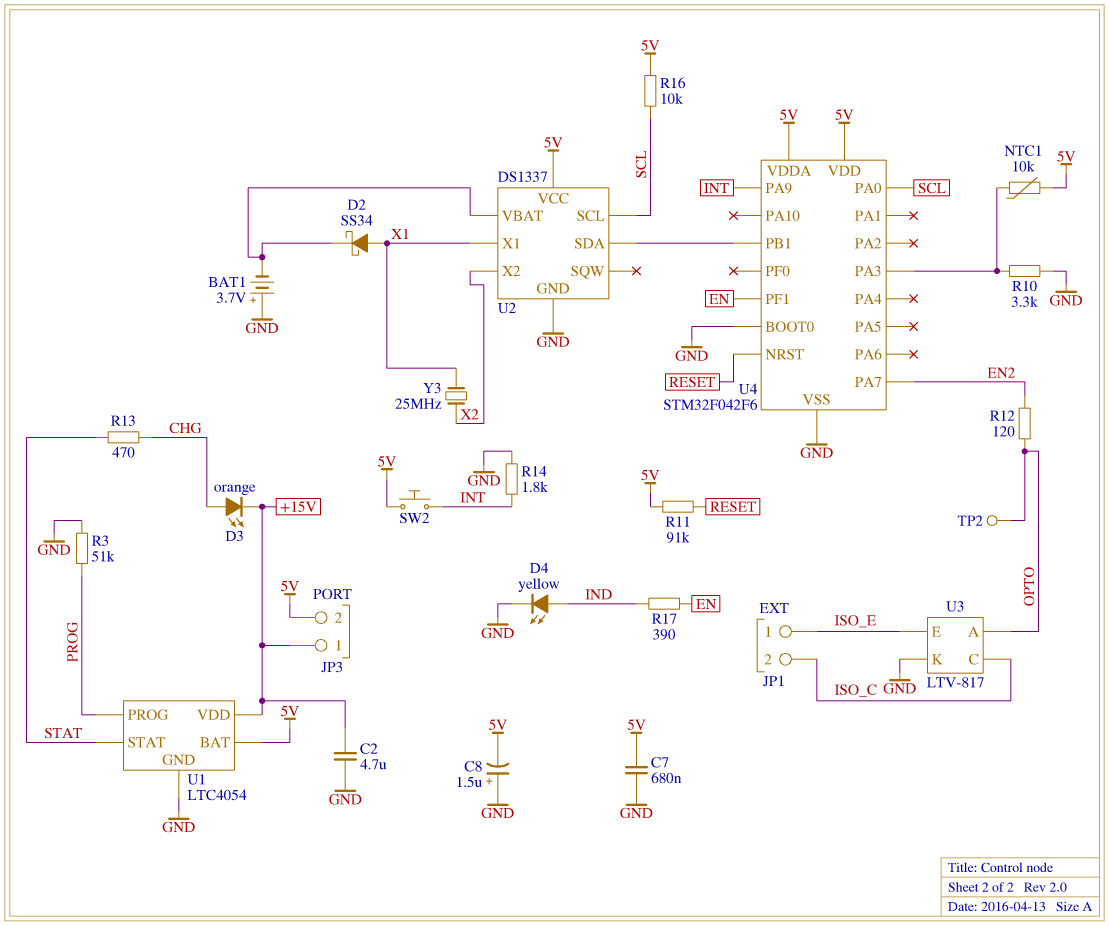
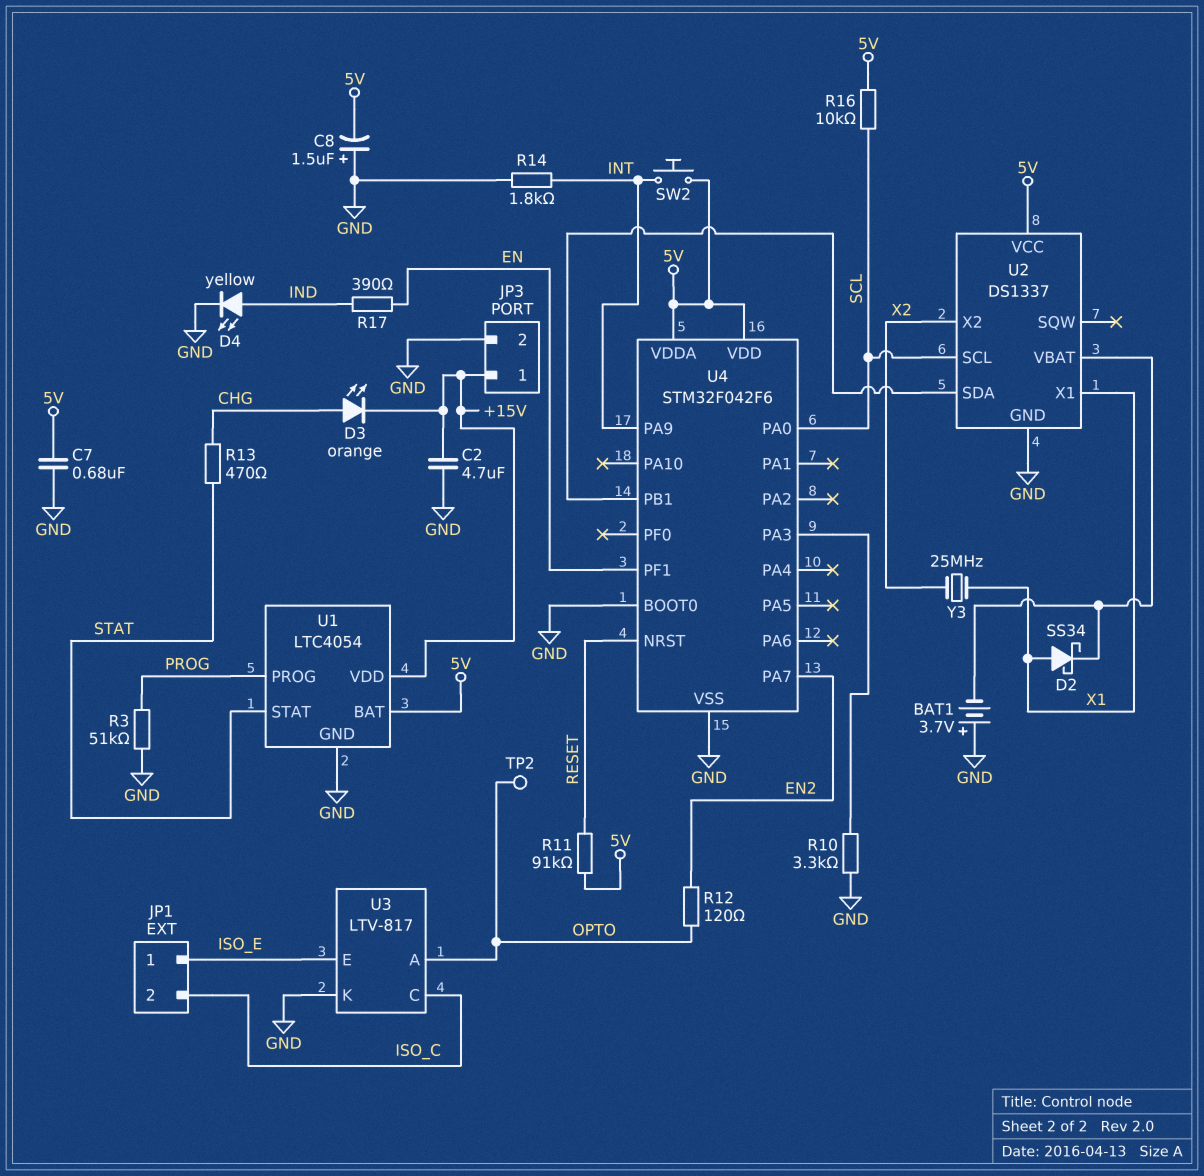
JP3 pin 2: 5V -> GND
NTC1: 10k (5V, U4/PA3) -> none

